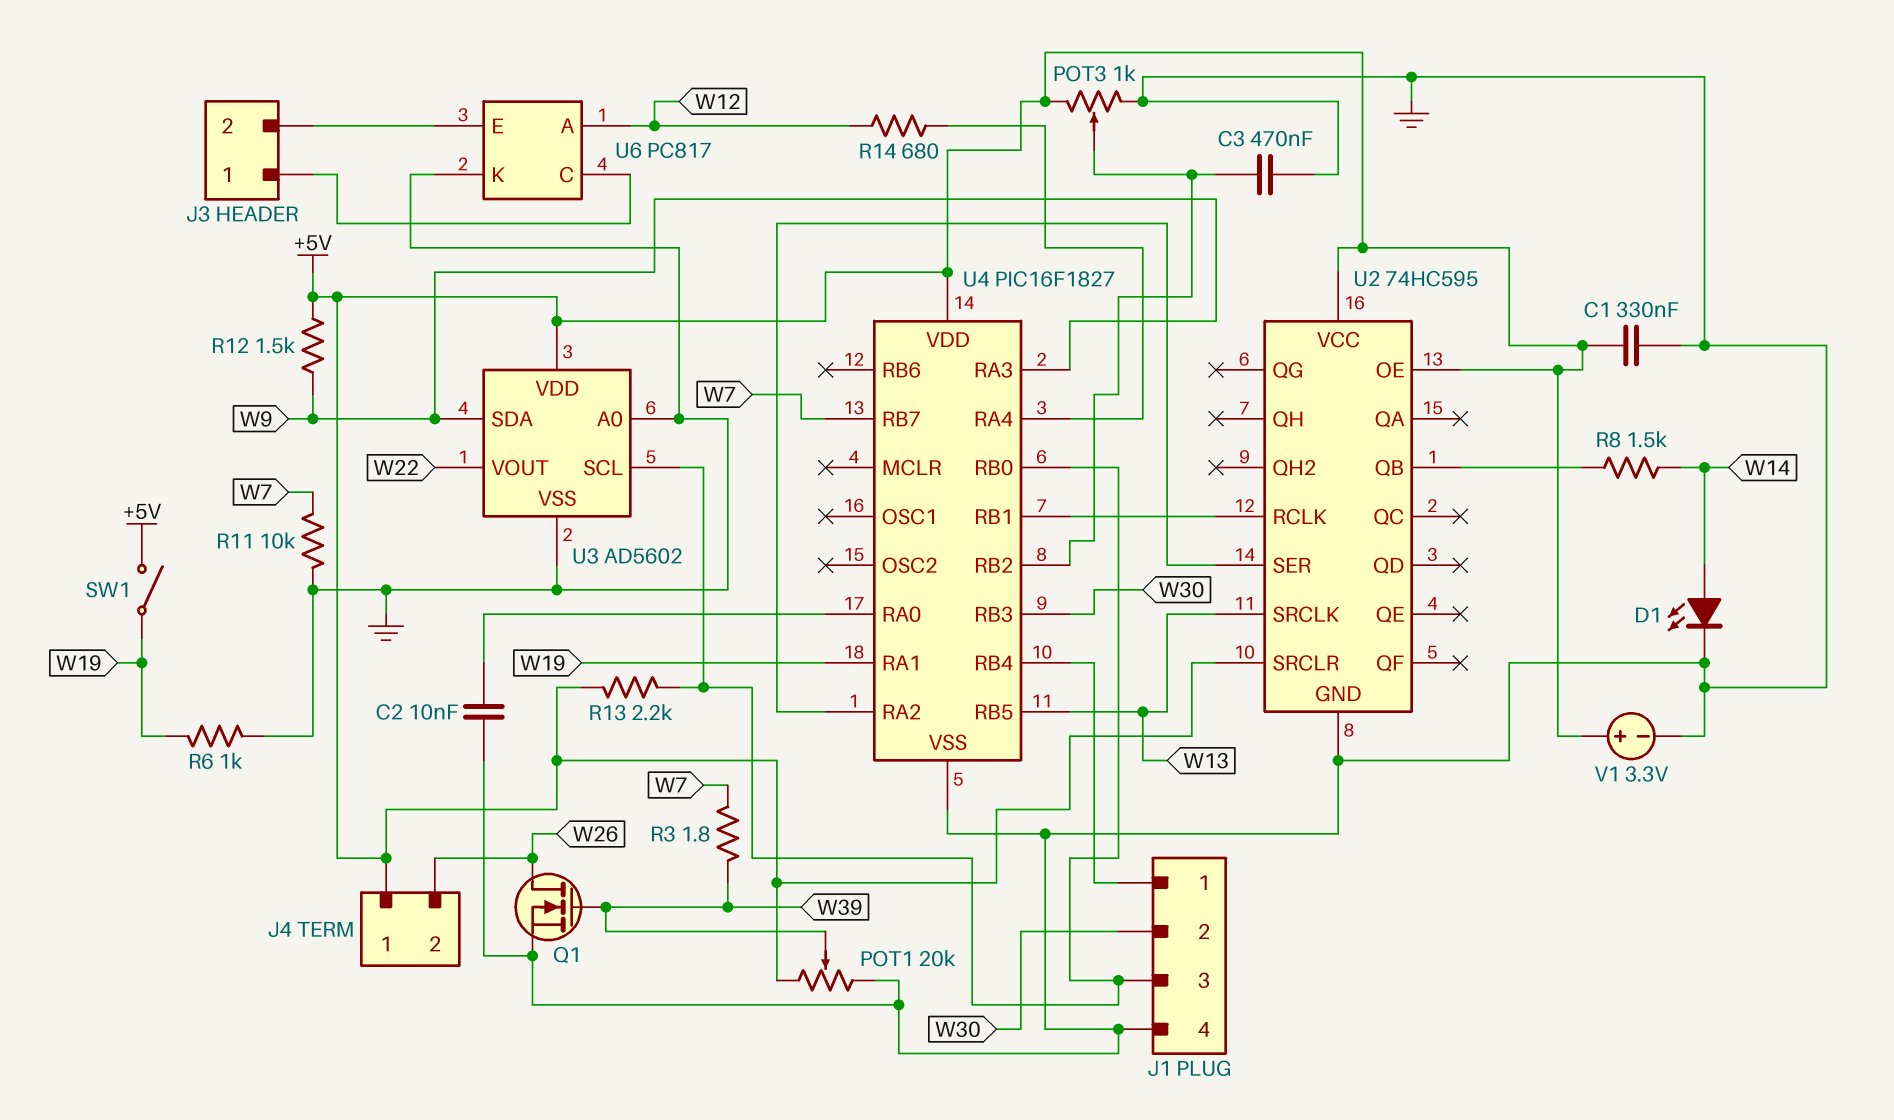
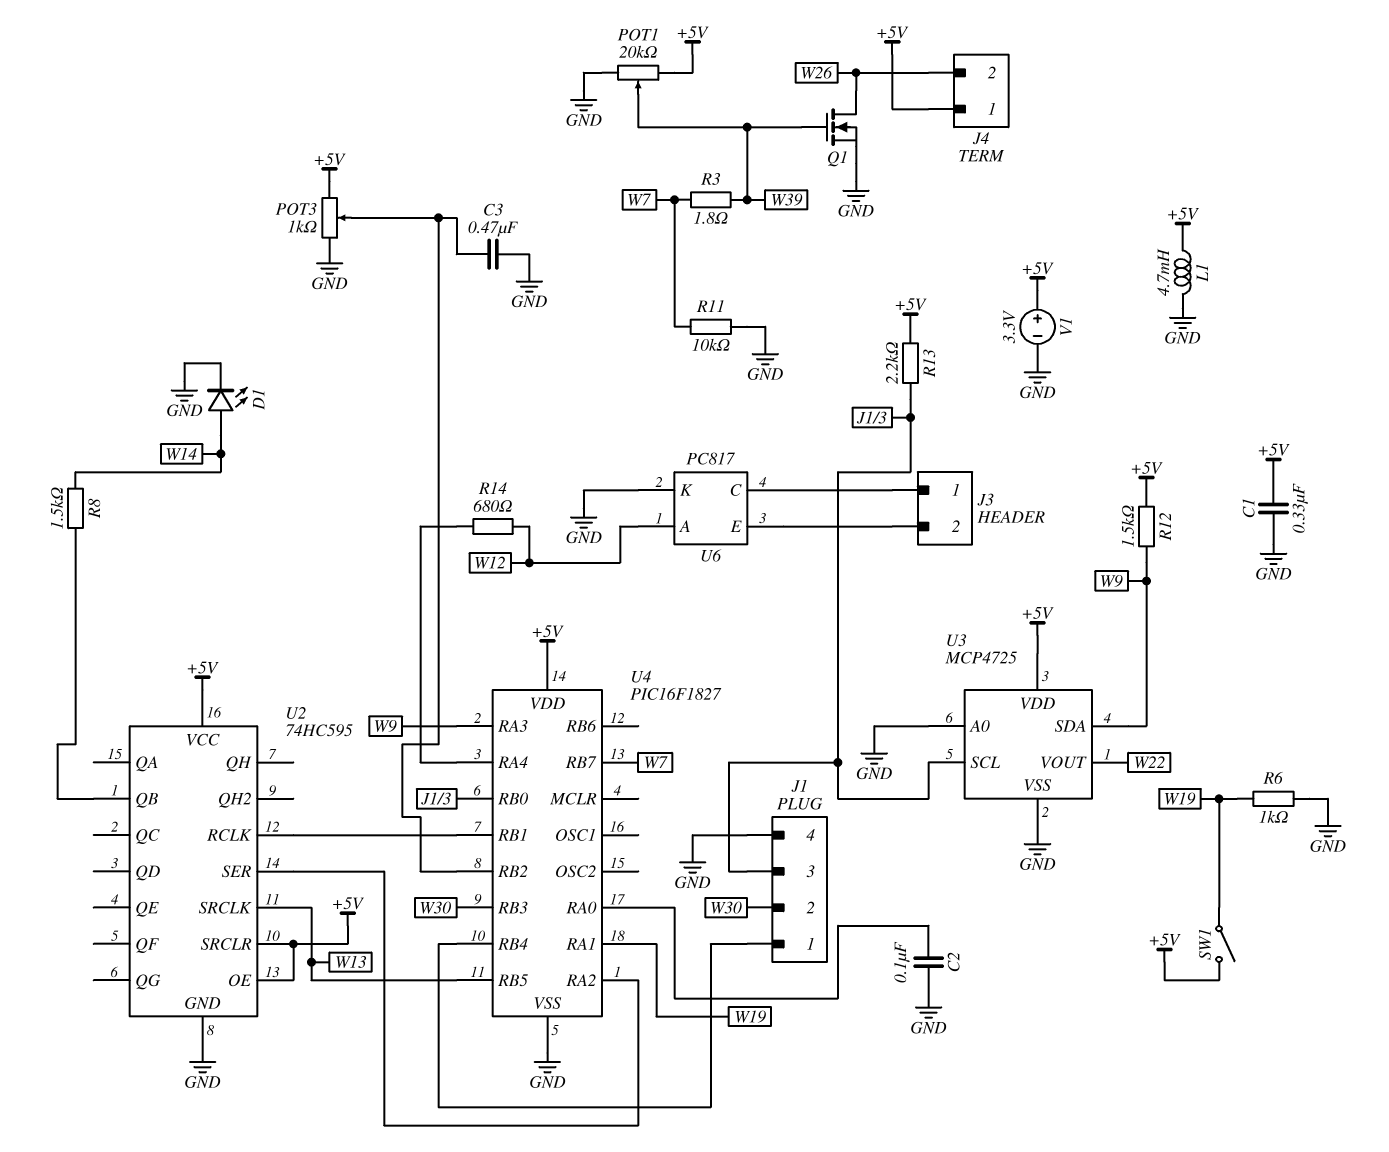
C2: 10nF (GND, U4/RA0) -> 100nF (GND, U4/RA0)
L1: none -> 4.7mH (+5V, GND)
U3: AD5602 -> MCP4725

